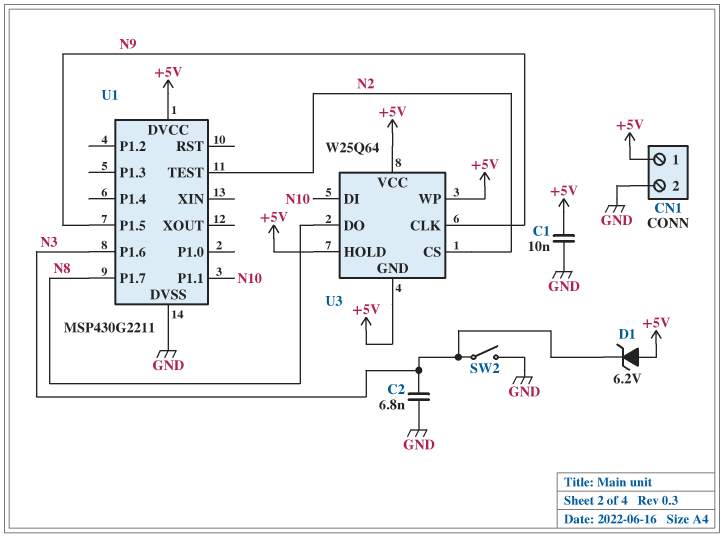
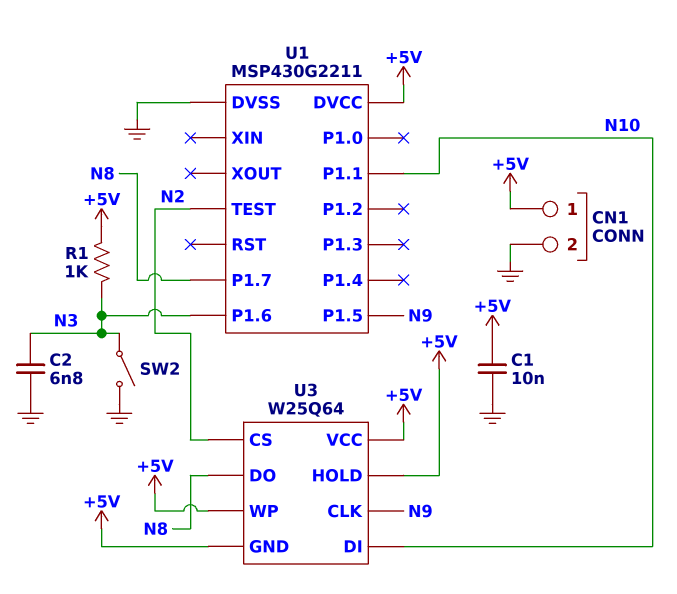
D1: zener 6.2V (A +5V, K N3) -> none
R1: none -> 1k (+5V, N3)

